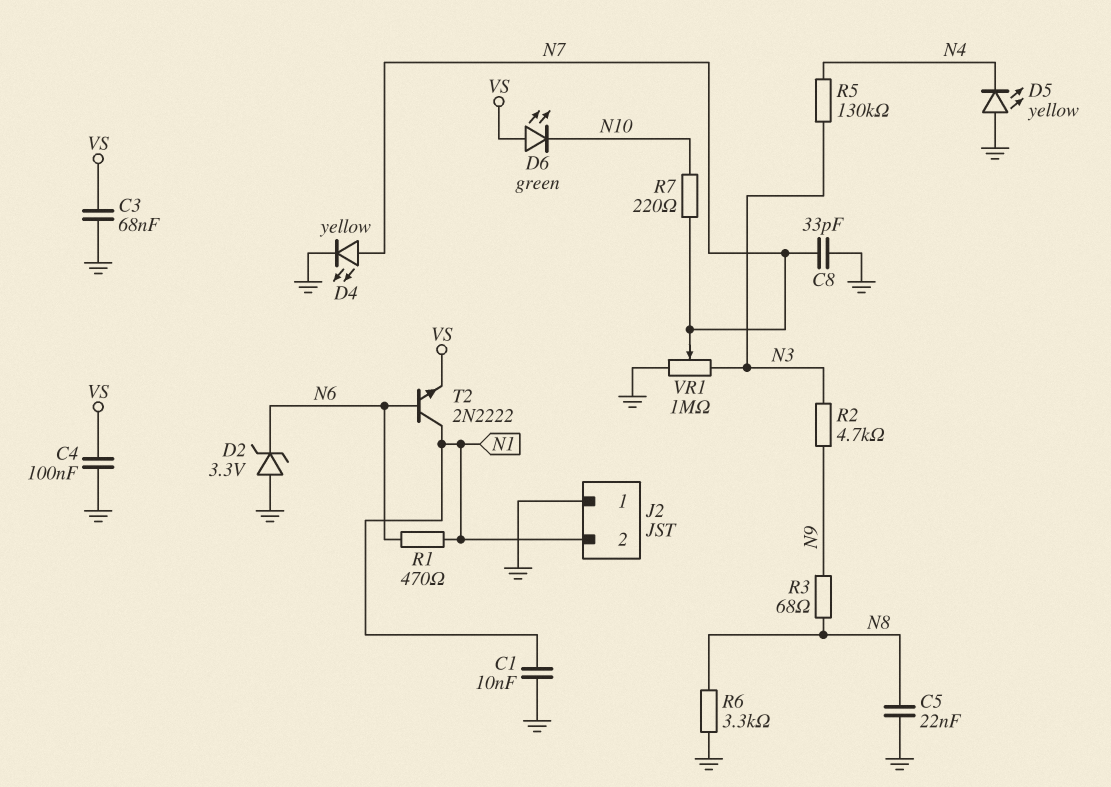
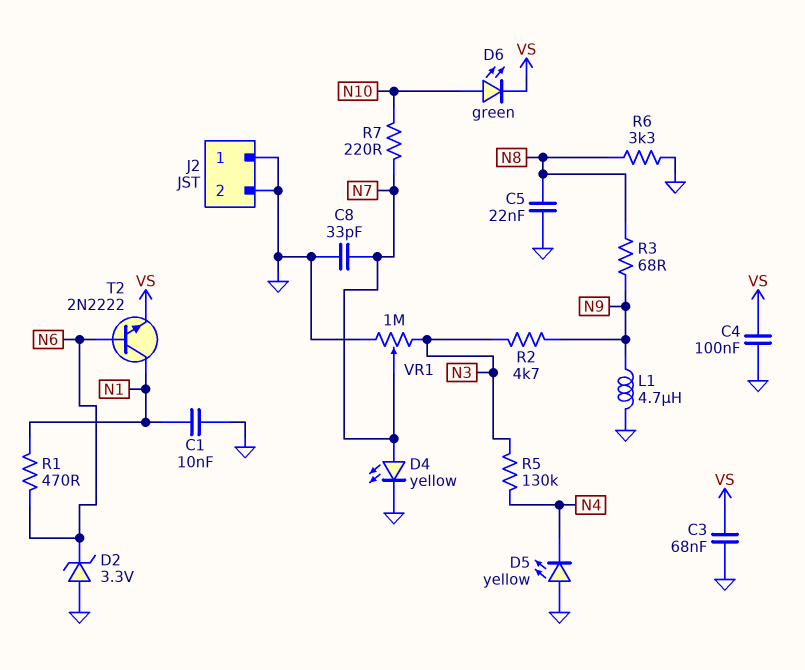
D6: LED green (A VS, K N10) -> LED green (A N10, K VS)
J2 pin 2: N1 -> GND
L1: none -> 4.7uH (GND, N9)

